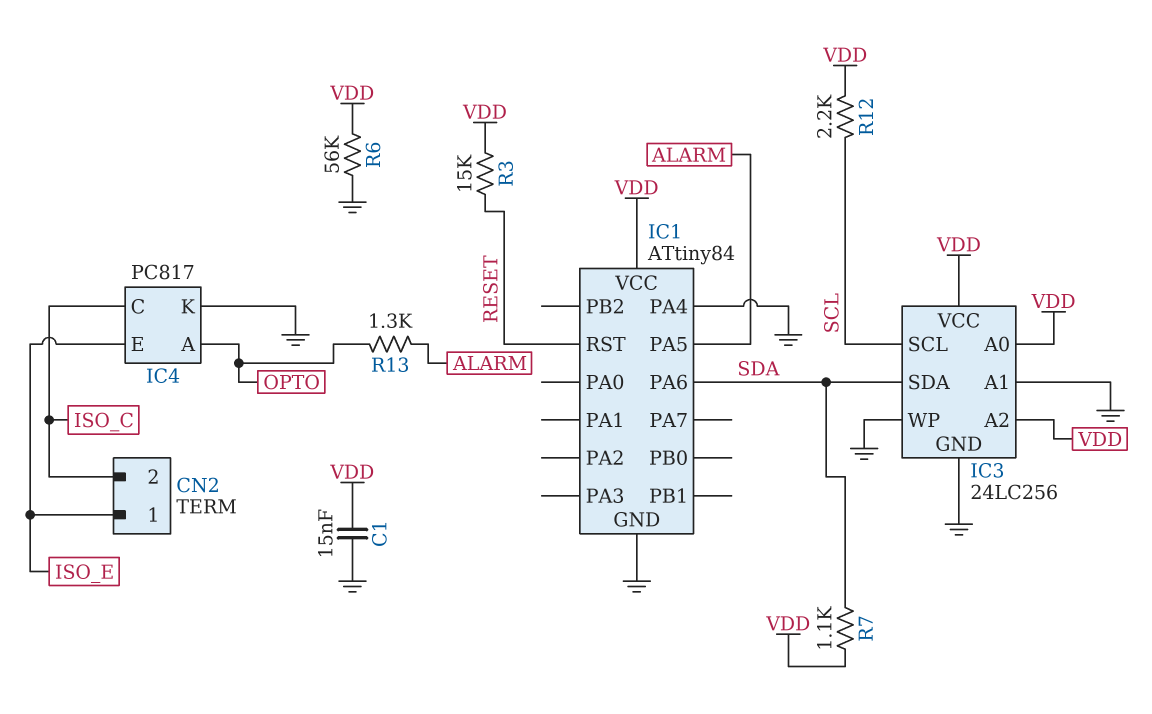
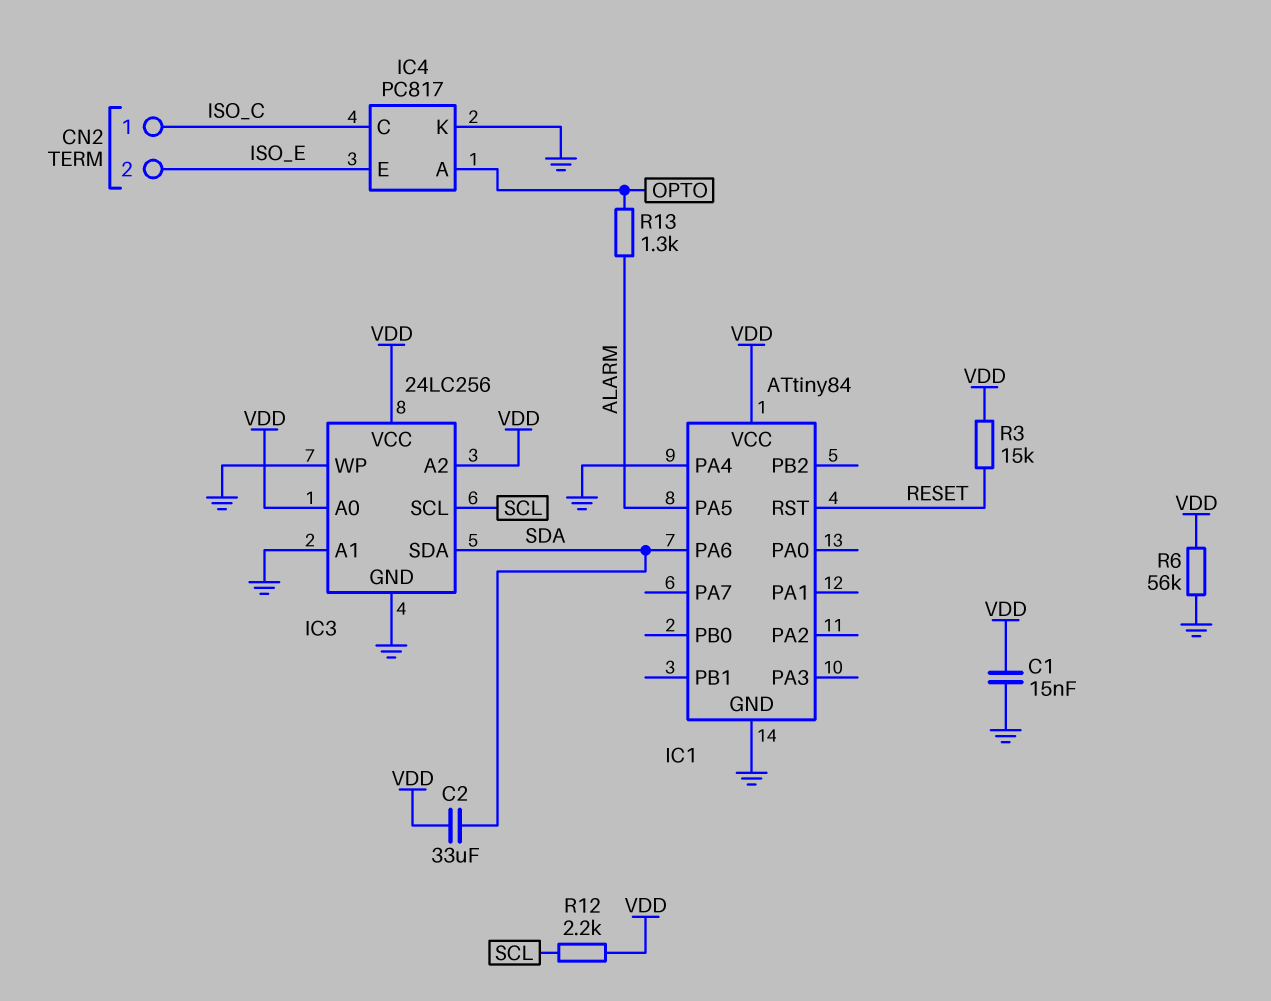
C2: none -> 33uF (SDA, VDD)
CN2 pin 1: ISO_E -> ISO_C
CN2 pin 2: ISO_C -> ISO_E
R7: 1.1k (SDA, VDD) -> none

